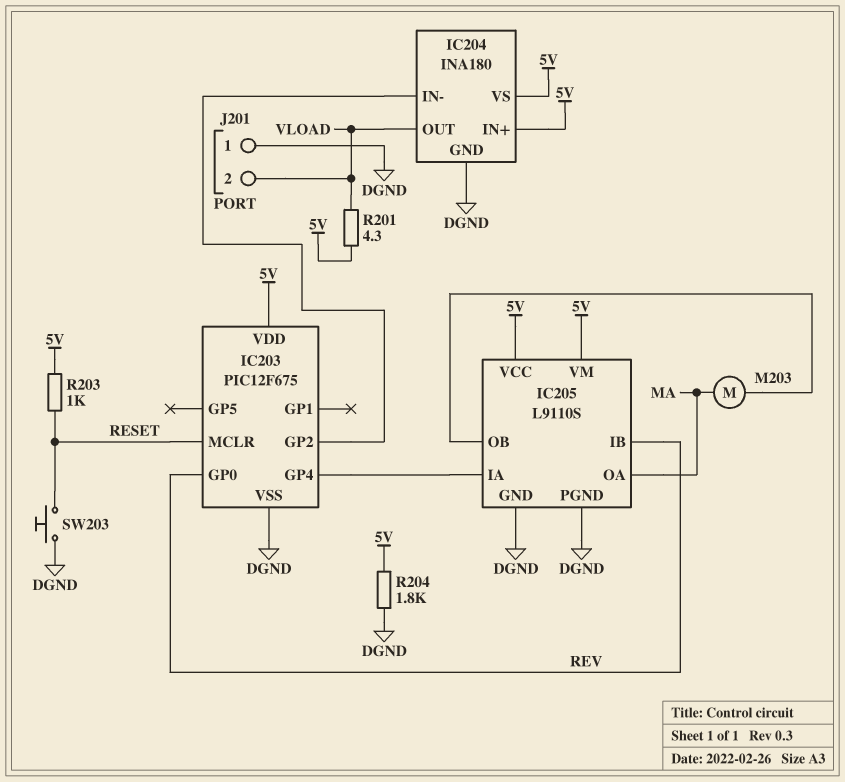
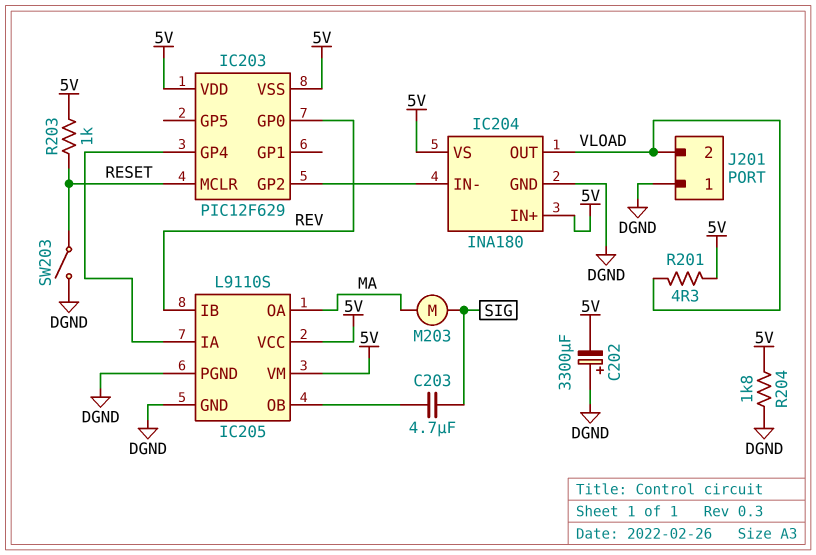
C202: none -> 3300uF (plus DGND, minus 5V)
C203: none -> 4.7uF (IC205/OB, SIG)
IC203: PIC12F675 -> PIC12F629
IC203 pin VSS: DGND -> 5V
M203: motor (IC205/OB, MA) -> motor (MA, SIG)
SW203: button (DGND, RESET) -> switch (DGND, RESET)

